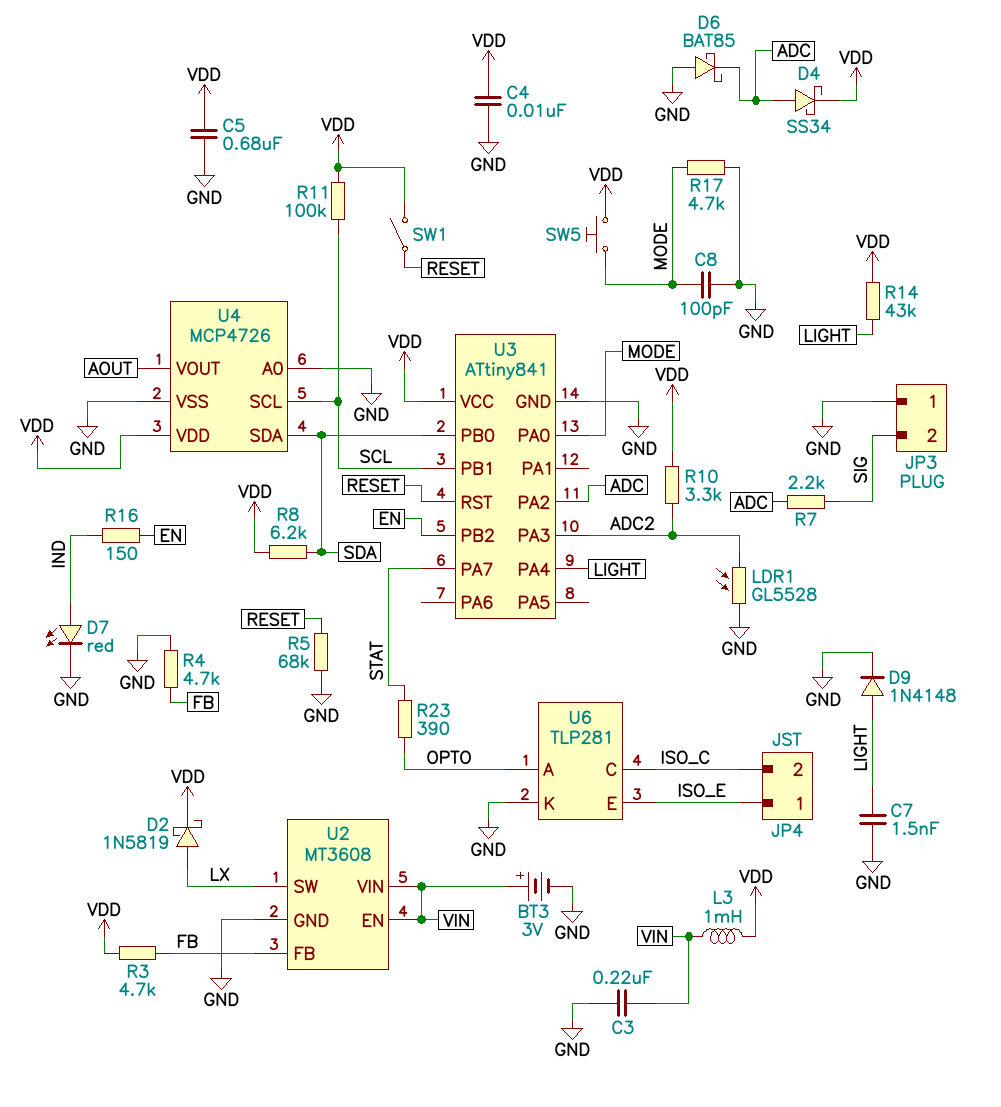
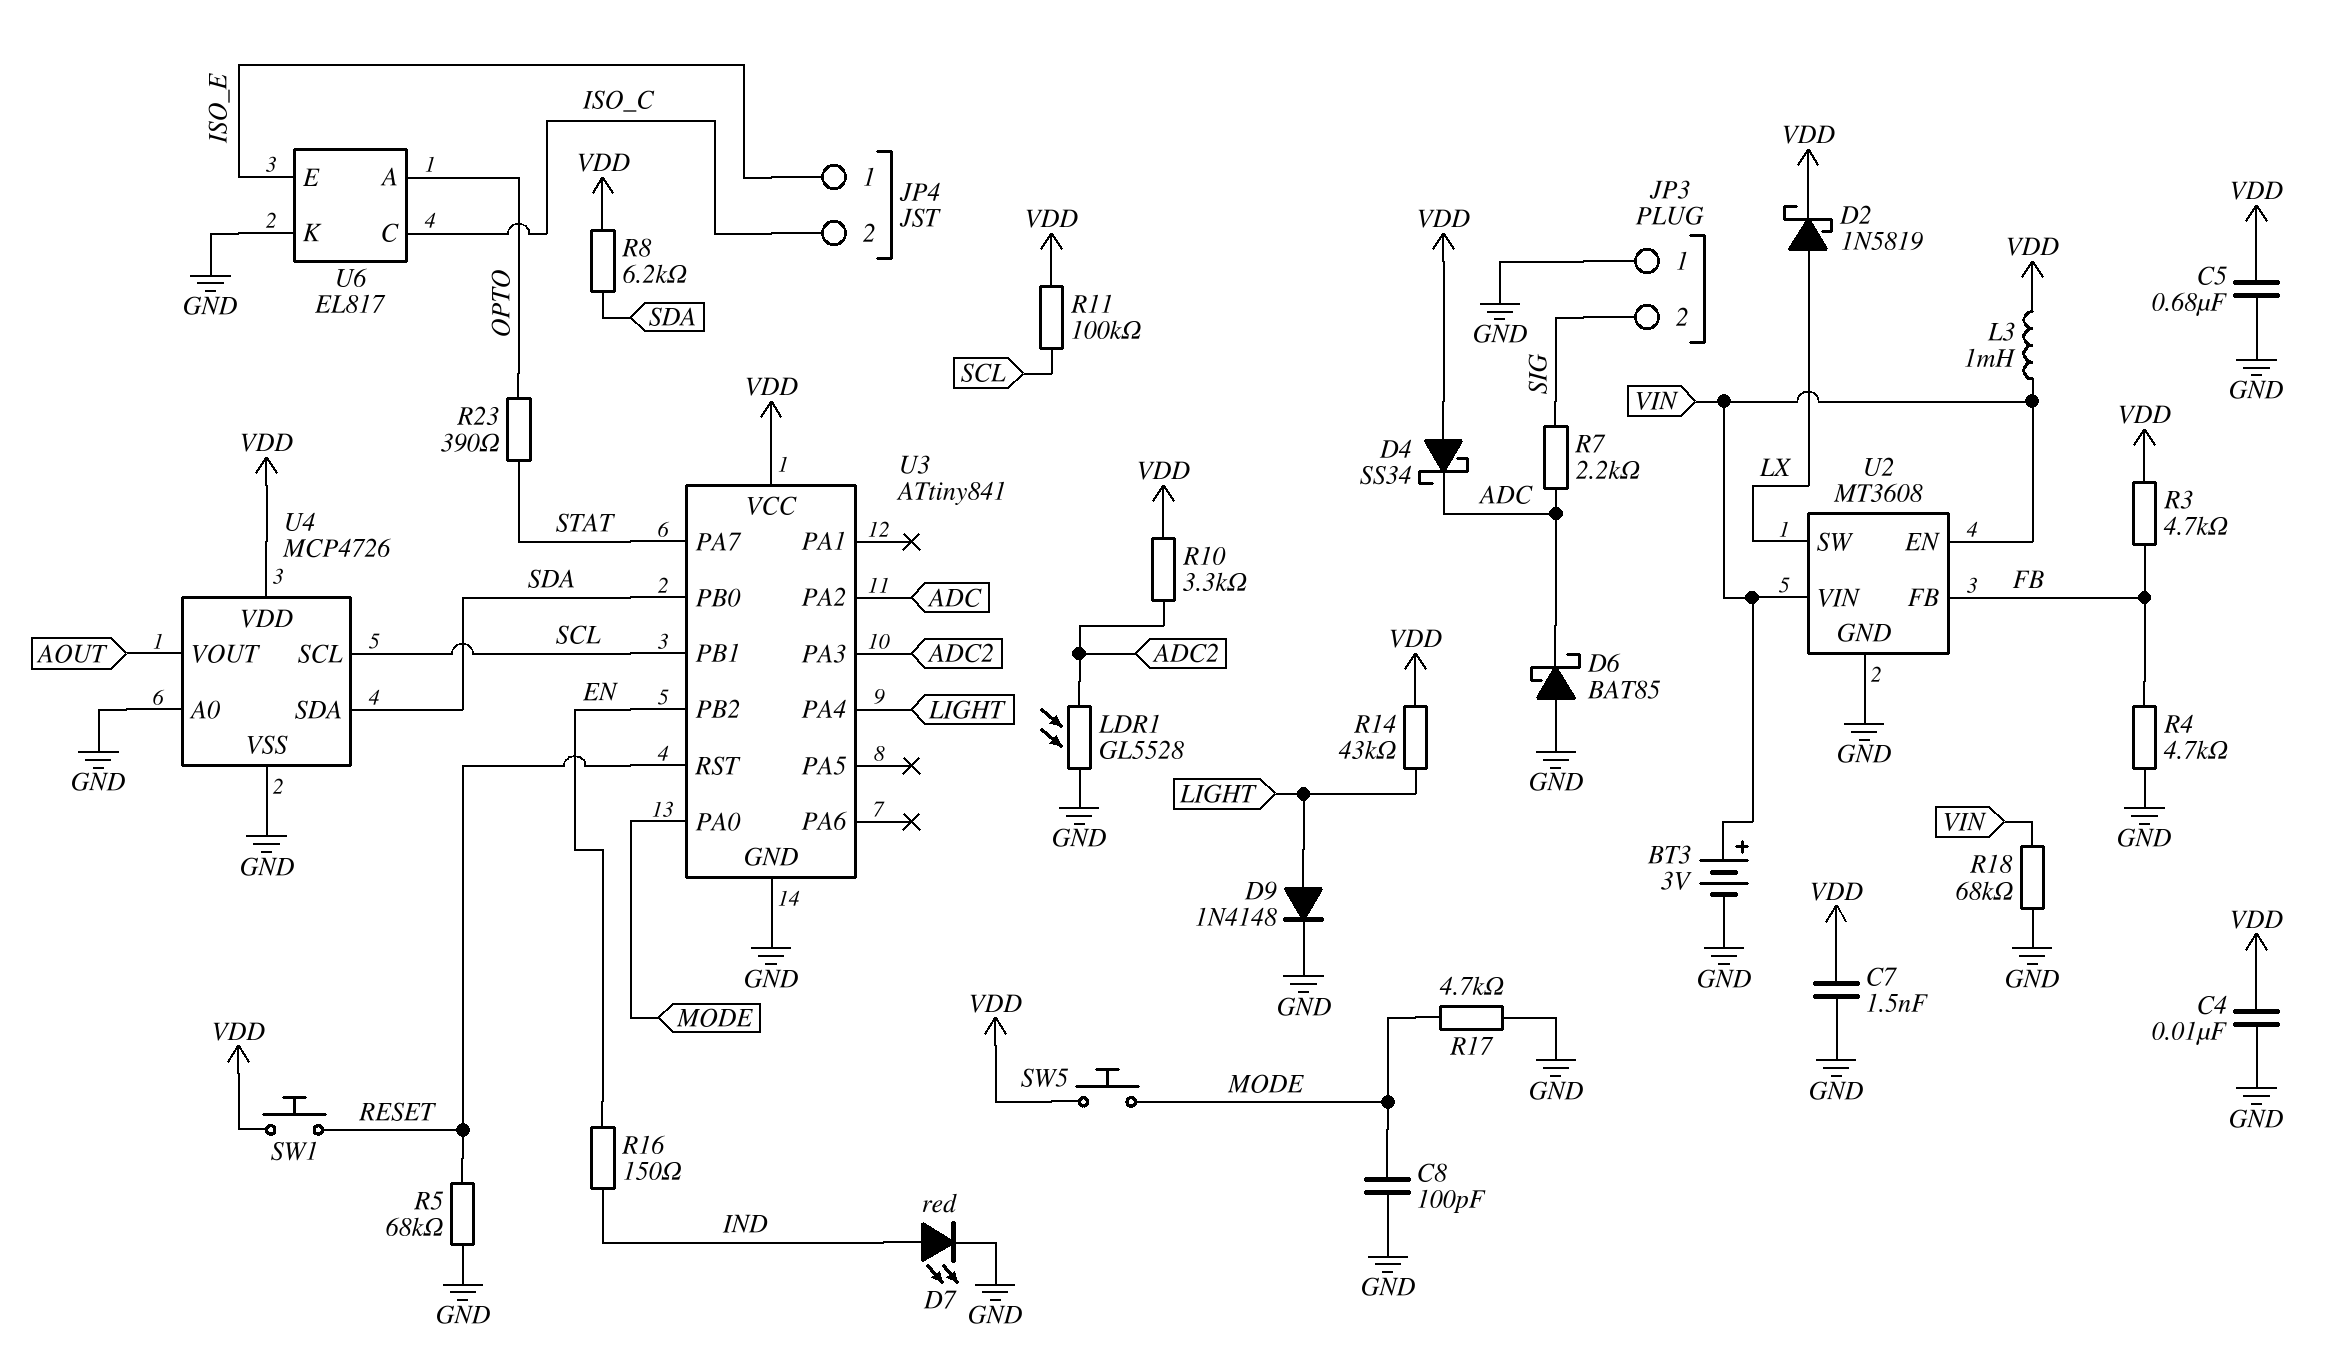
C3: 220nF (GND, VIN) -> none
C7: 1.5nF (GND, LIGHT) -> 1.5nF (GND, VDD)
D4: schottky SS34 (A ADC, K VDD) -> schottky SS34 (A VDD, K ADC)
R18: none -> 68k (GND, VIN)
SW1: switch (RESET, VDD) -> button (RESET, VDD)
U6: TLP281 -> EL817

